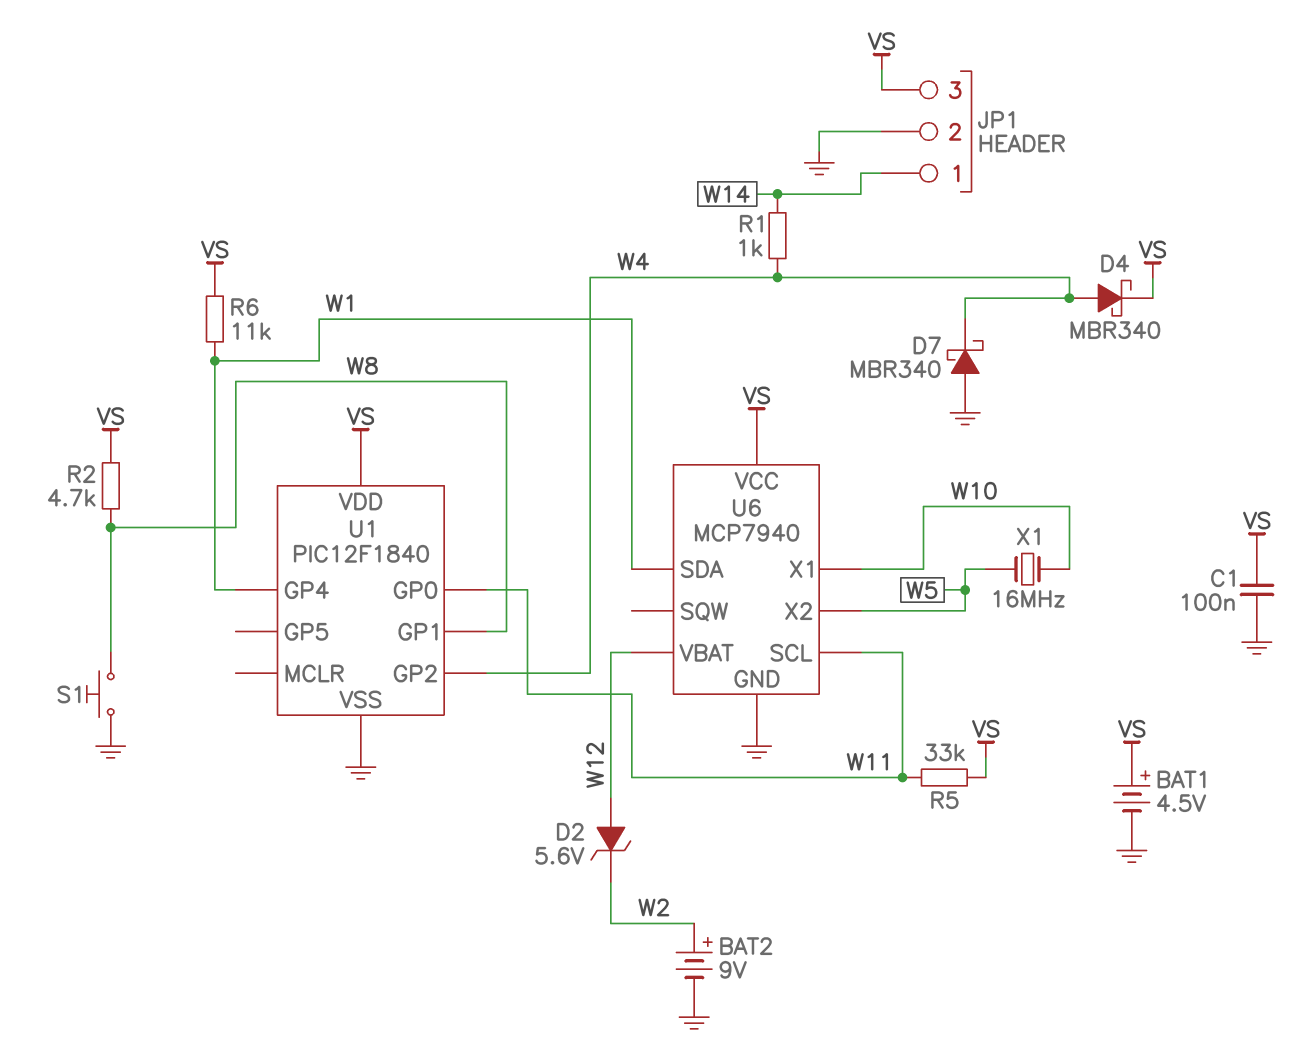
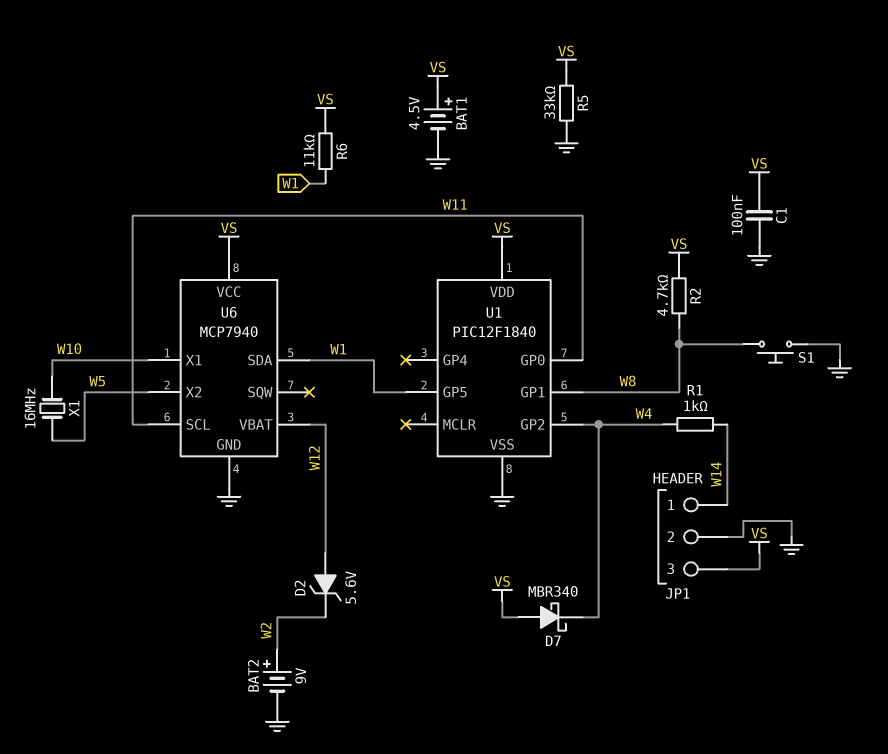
D4: schottky MBR340 (A W4, K VS) -> none
D7: schottky MBR340 (A GND, K W4) -> schottky MBR340 (A VS, K W4)
R5: 33k (VS, W11) -> 33k (GND, VS)
U1 pin GP4: W1 -> none
U1 pin GP5: none -> W1

